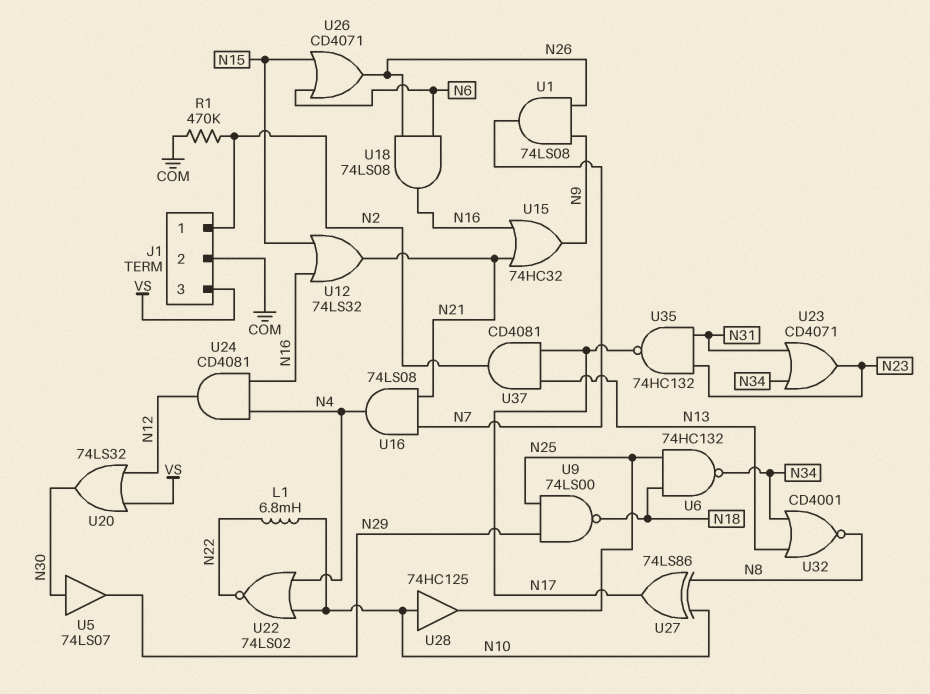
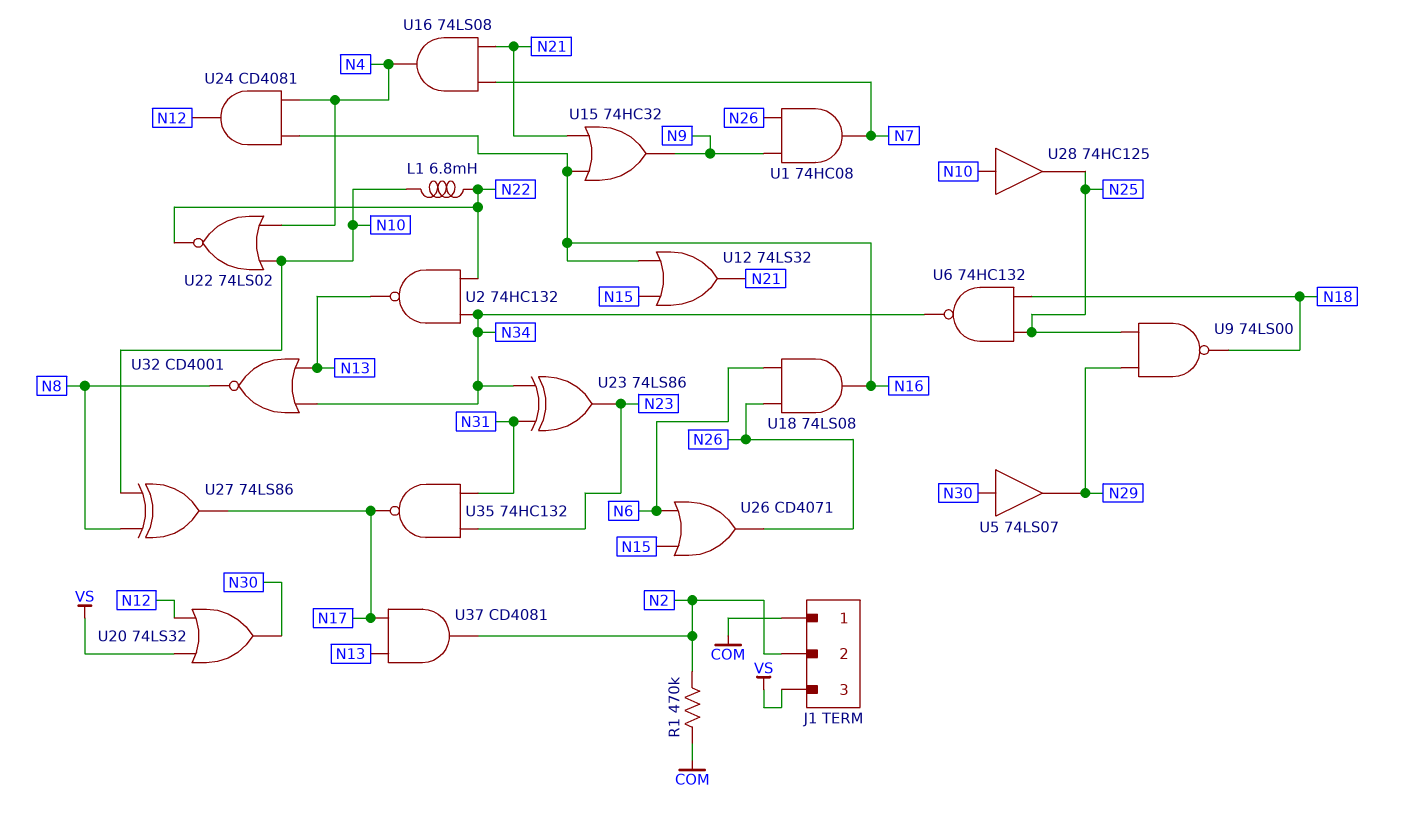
J1 pin 1: N2 -> COM
J1 pin 2: COM -> N2
U1: AND 74LS08 (in N9, in N26, out N7) -> AND 74HC08 (in N9, in N26, out N7)
U2: none -> NAND 74HC132 (in N22, in N34, out N13)
U23: OR CD4071 (in N31, in N34, out N23) -> XOR 74LS86 (in N31, in N34, out N23)

